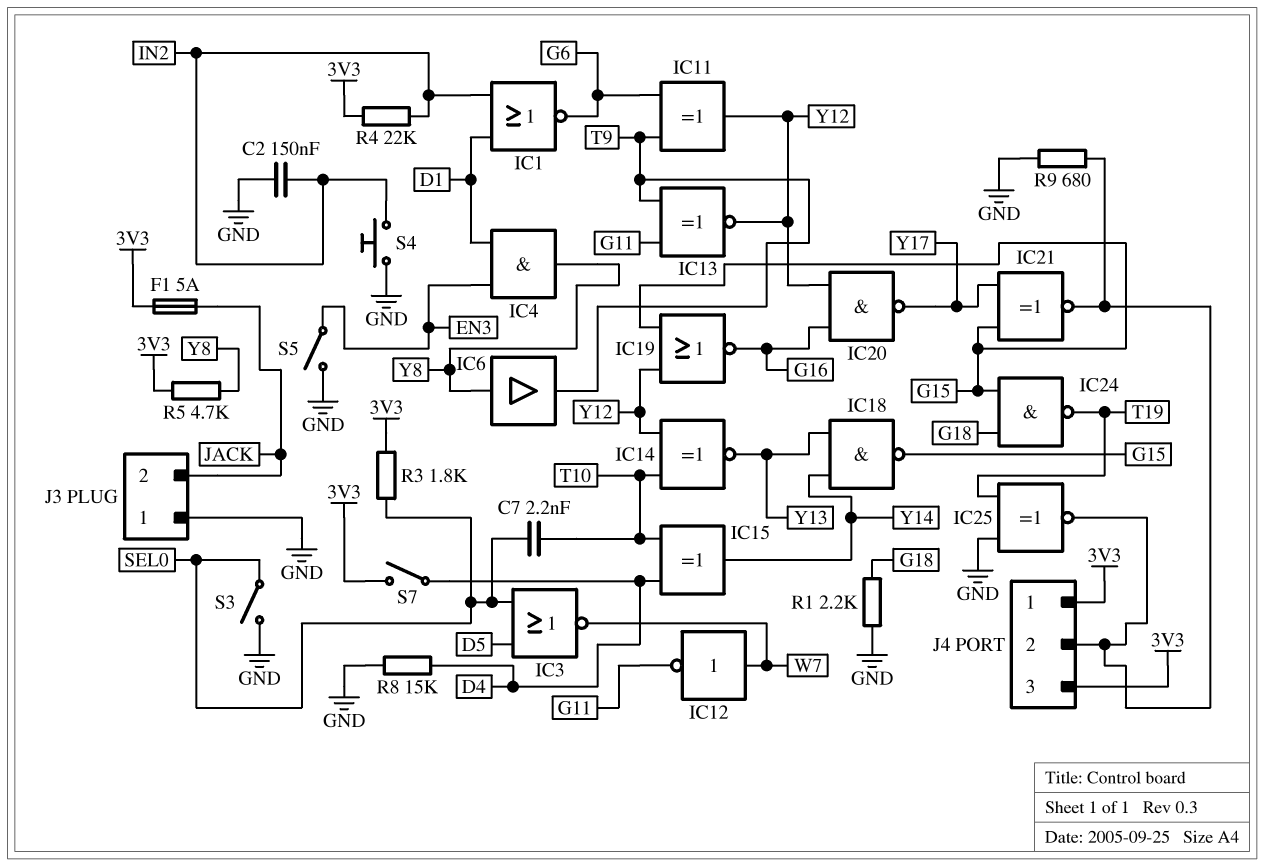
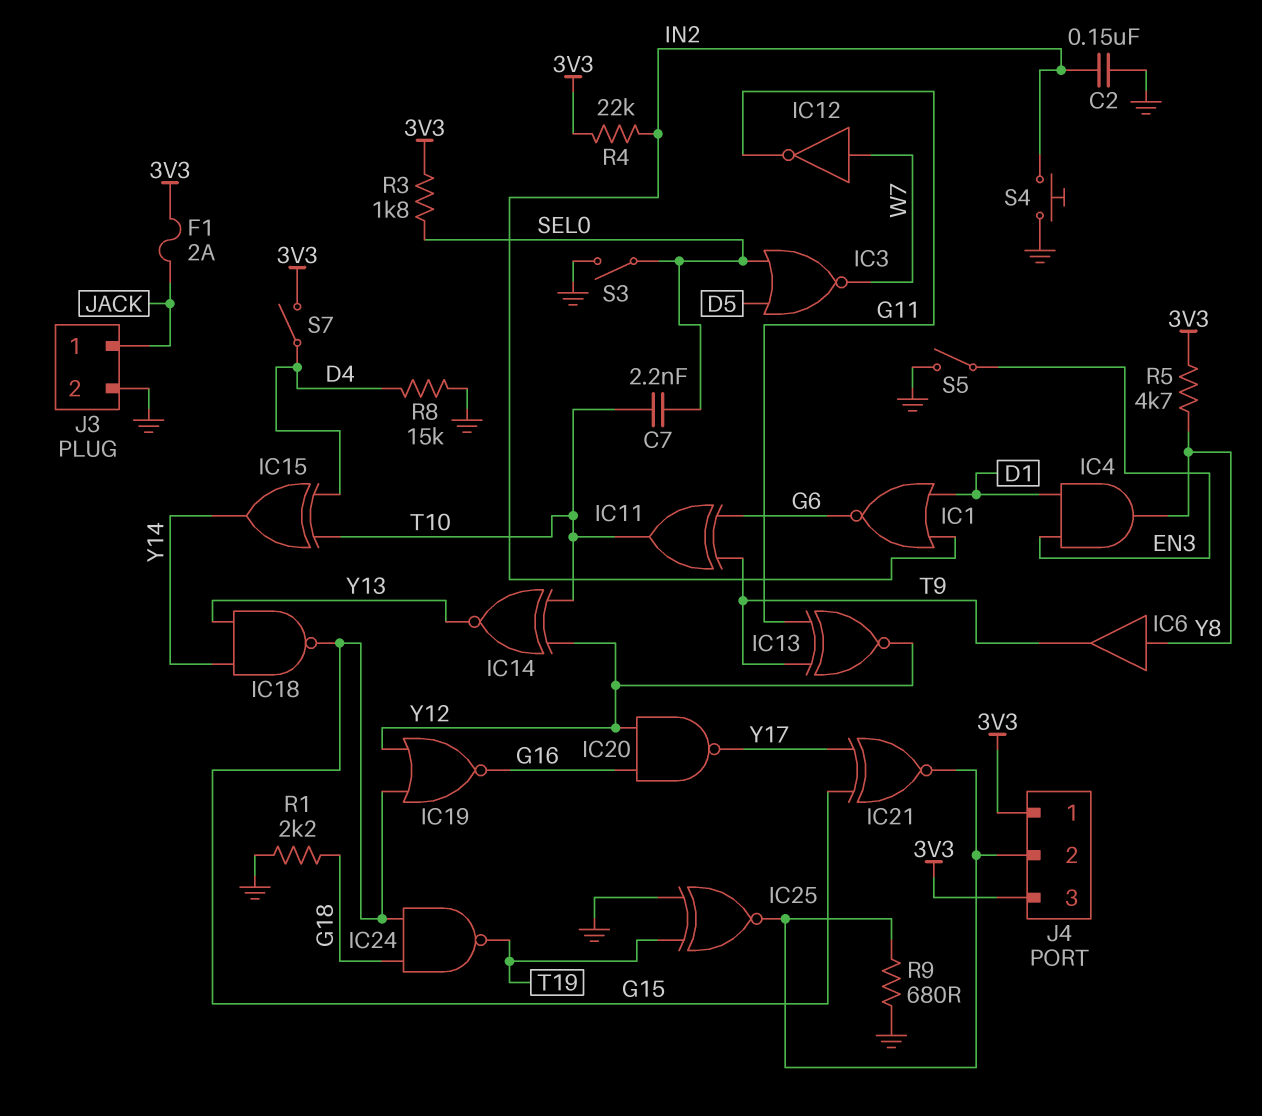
F1: 5A (3V3, JACK) -> 2A (3V3, JACK)
IC11: XOR (in G6, in T9, out Y12) -> XOR (in G6, in T9, out T10)
J3 pin 1: GND -> JACK
J3 pin 2: JACK -> GND

